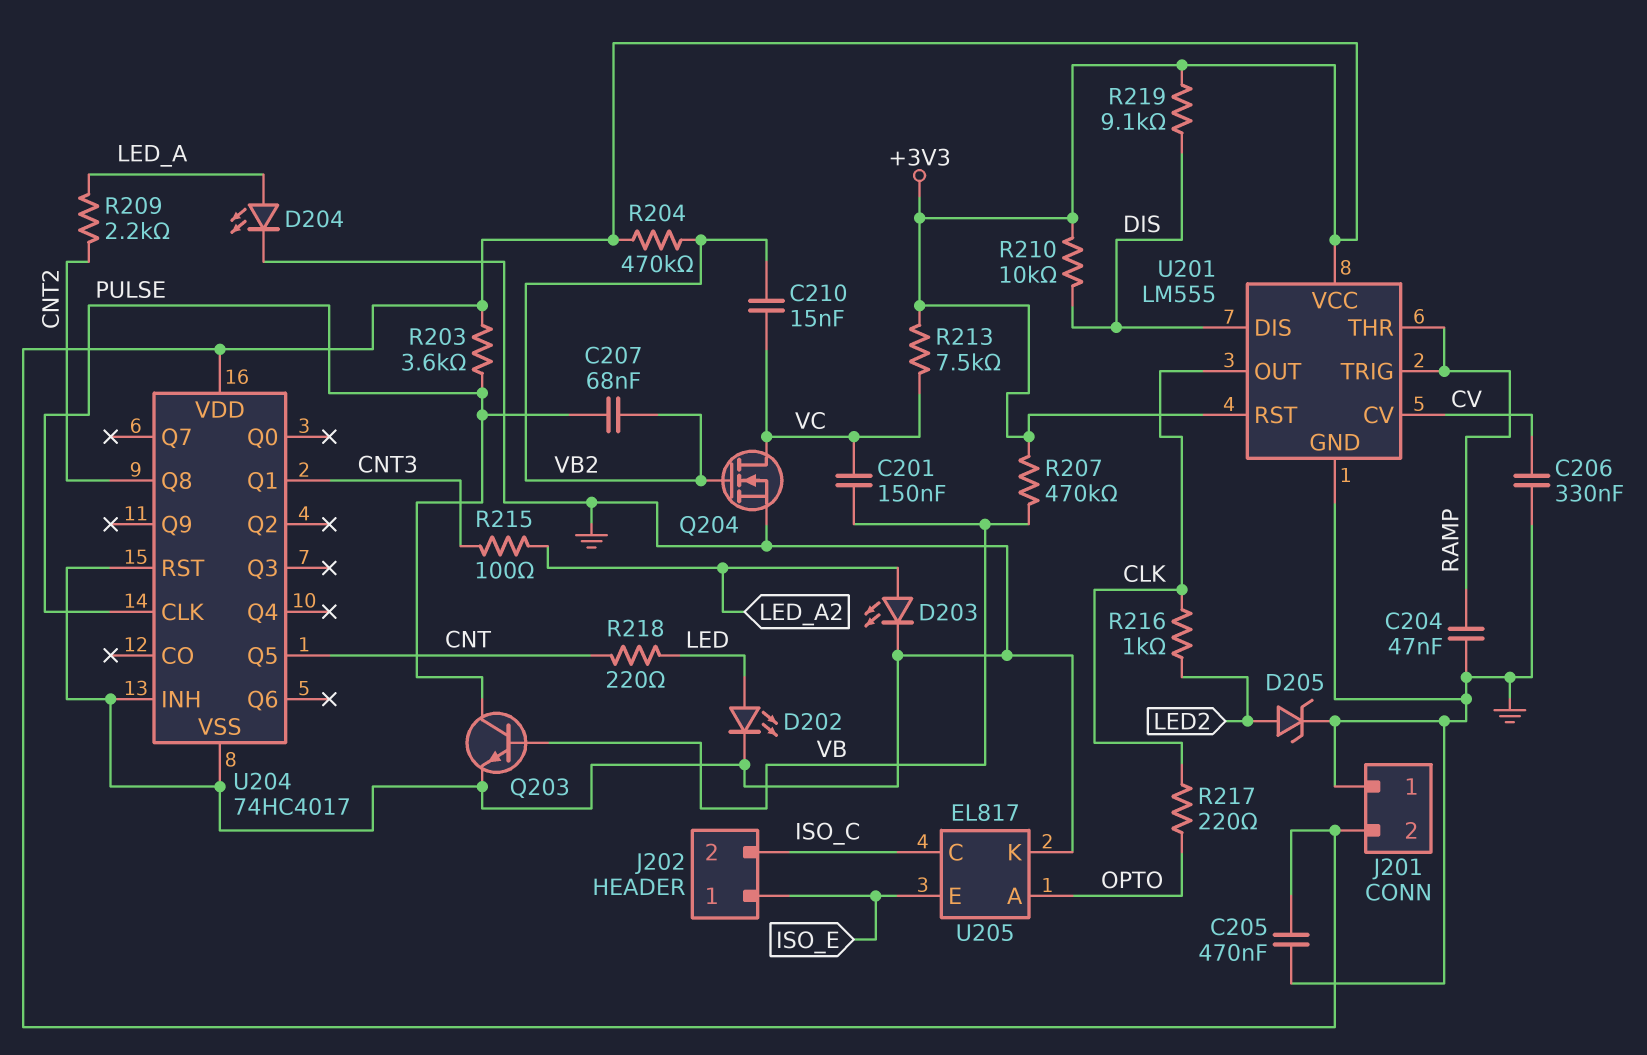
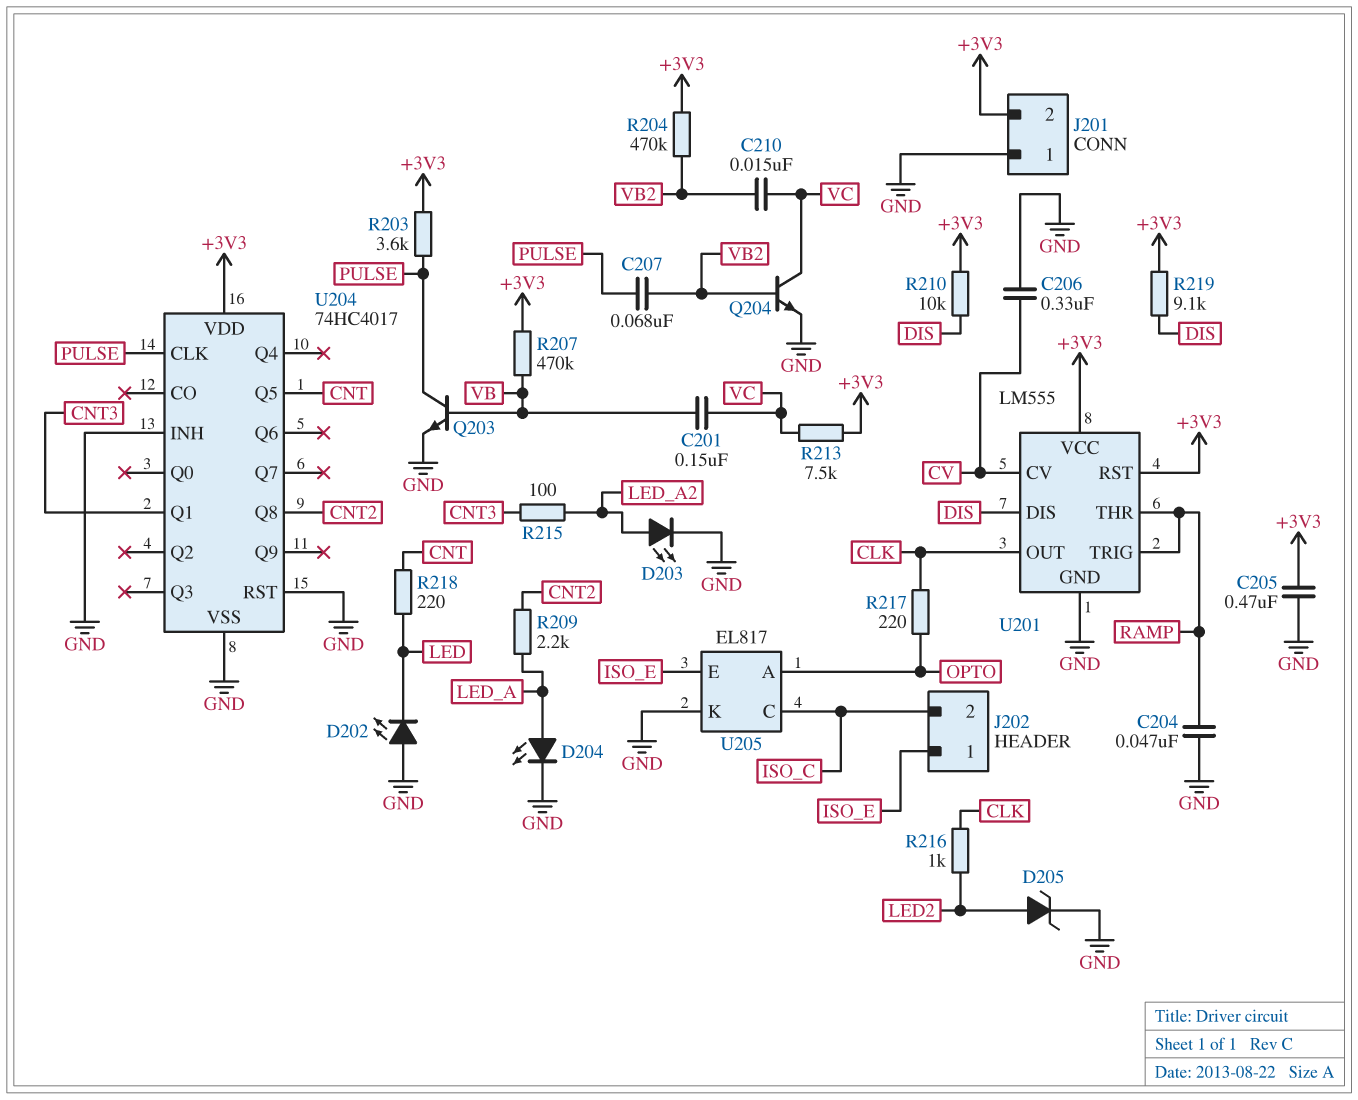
D202: LED (A LED, K GND) -> LED (A GND, K LED)
Q204: NMOS (G VB2, D VC, S GND) -> NPN (B VB2, C VC, E GND)

